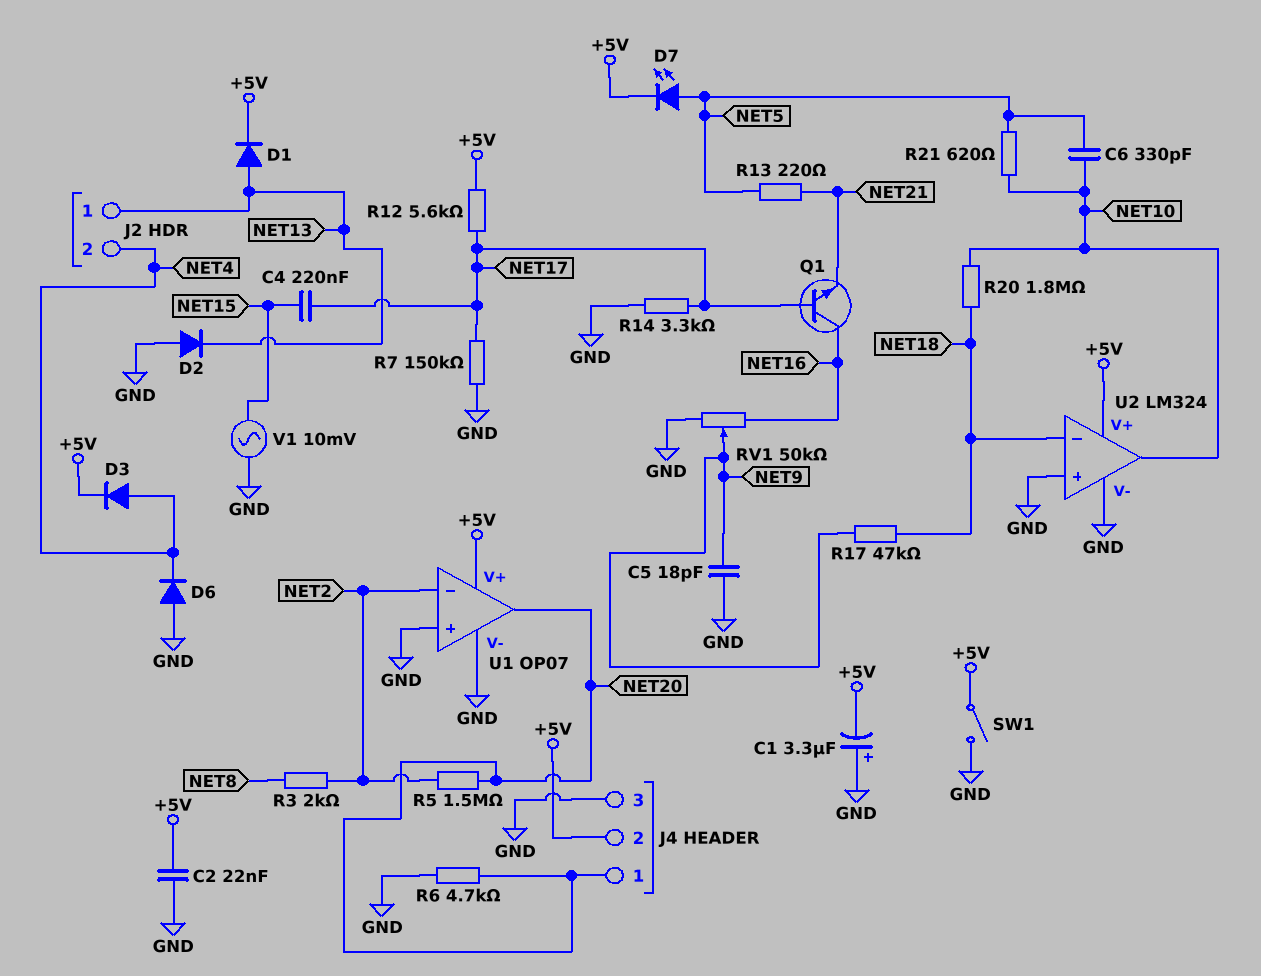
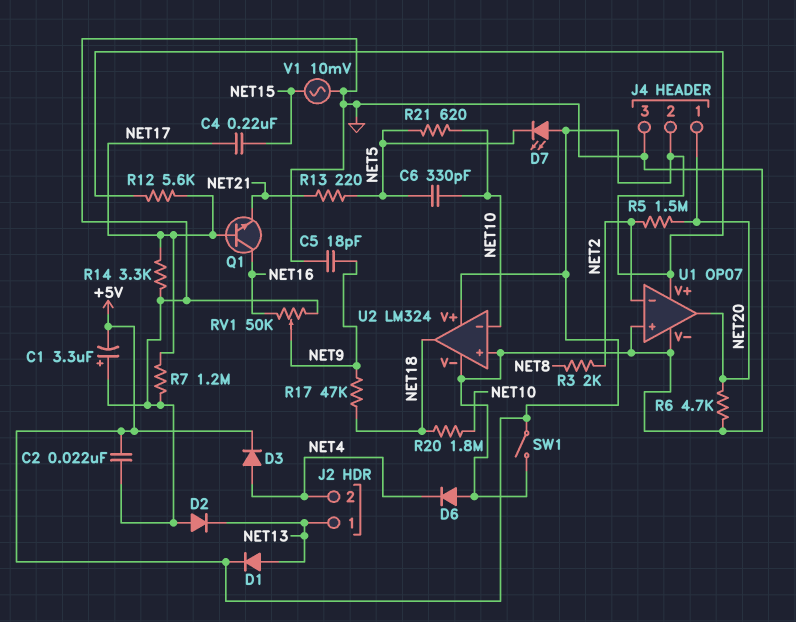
D7: LED (A NET5, K +5V) -> LED (A +5V, K NET5)
R7: 150k (GND, NET17) -> 1.2M (GND, NET17)
U2 pin in-: NET18 -> NET10
U2 pin out: NET10 -> NET18

